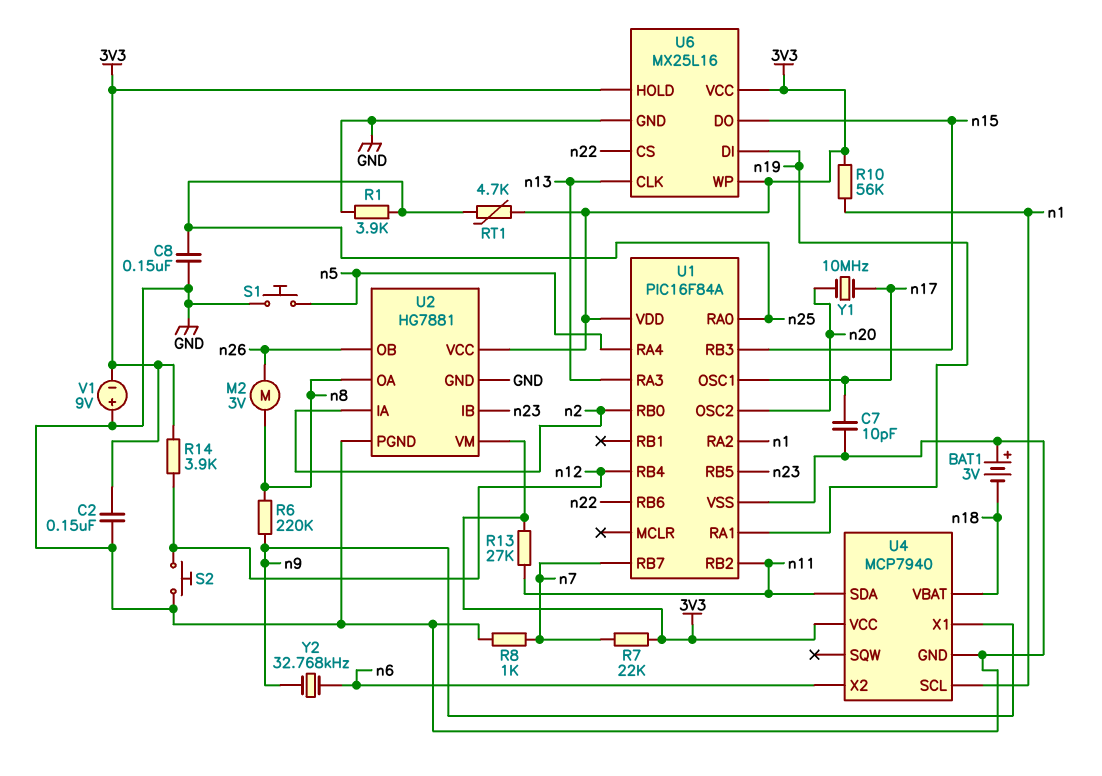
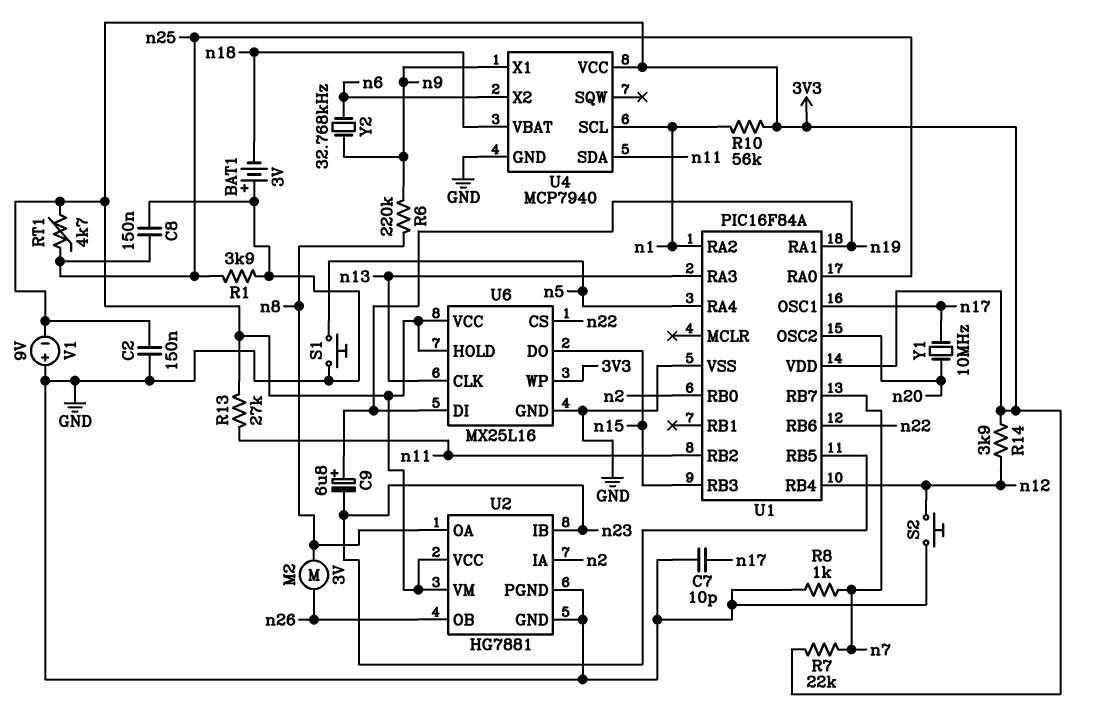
C9: none -> 6.8uF (plus n19, minus n23)

